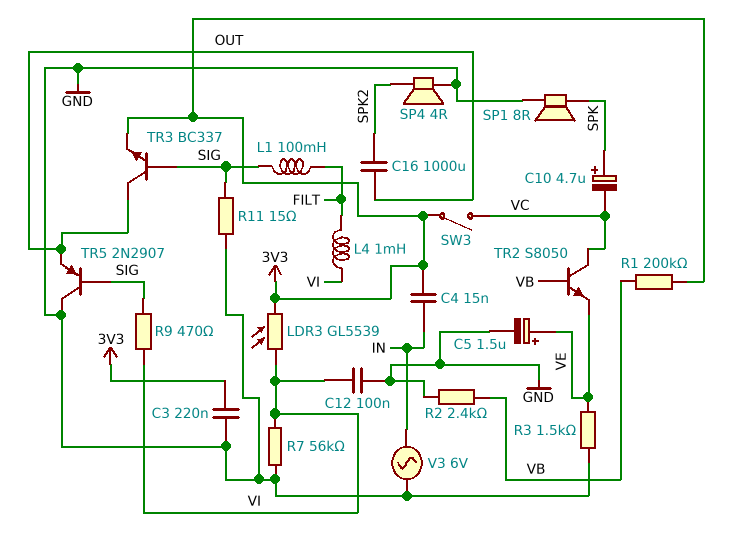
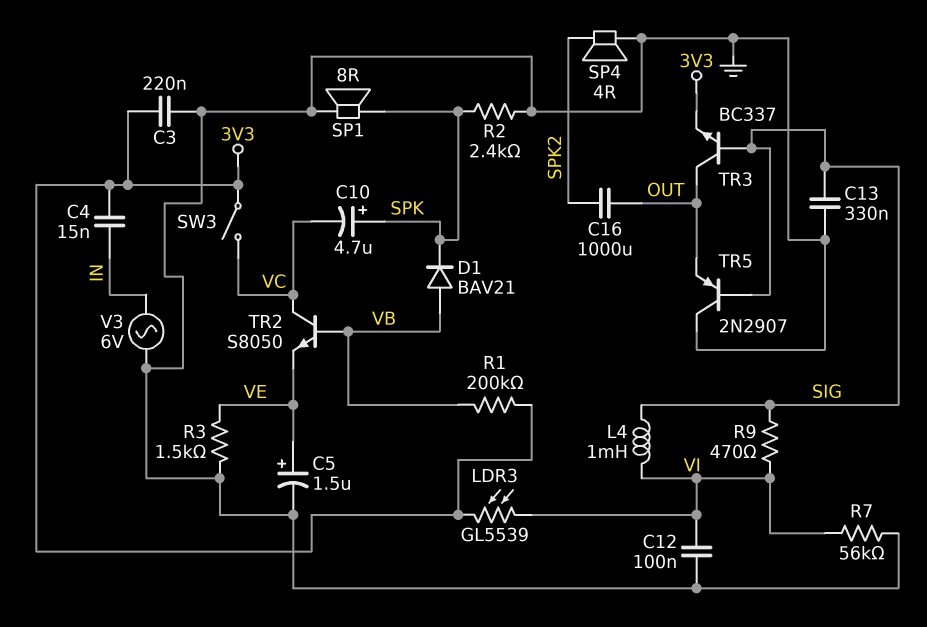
C13: none -> 330nF (GND, SIG)
D1: none -> diode BAV21 (A VB, K SPK)
L1: 100mH (FILT, SIG) -> none
L4: 1mH (FILT, VI) -> 1mH (SIG, VI)
R2: 2.4k (GND, VB) -> 2.4k (GND, SPK)
R11: 15 (GND, SIG) -> none

